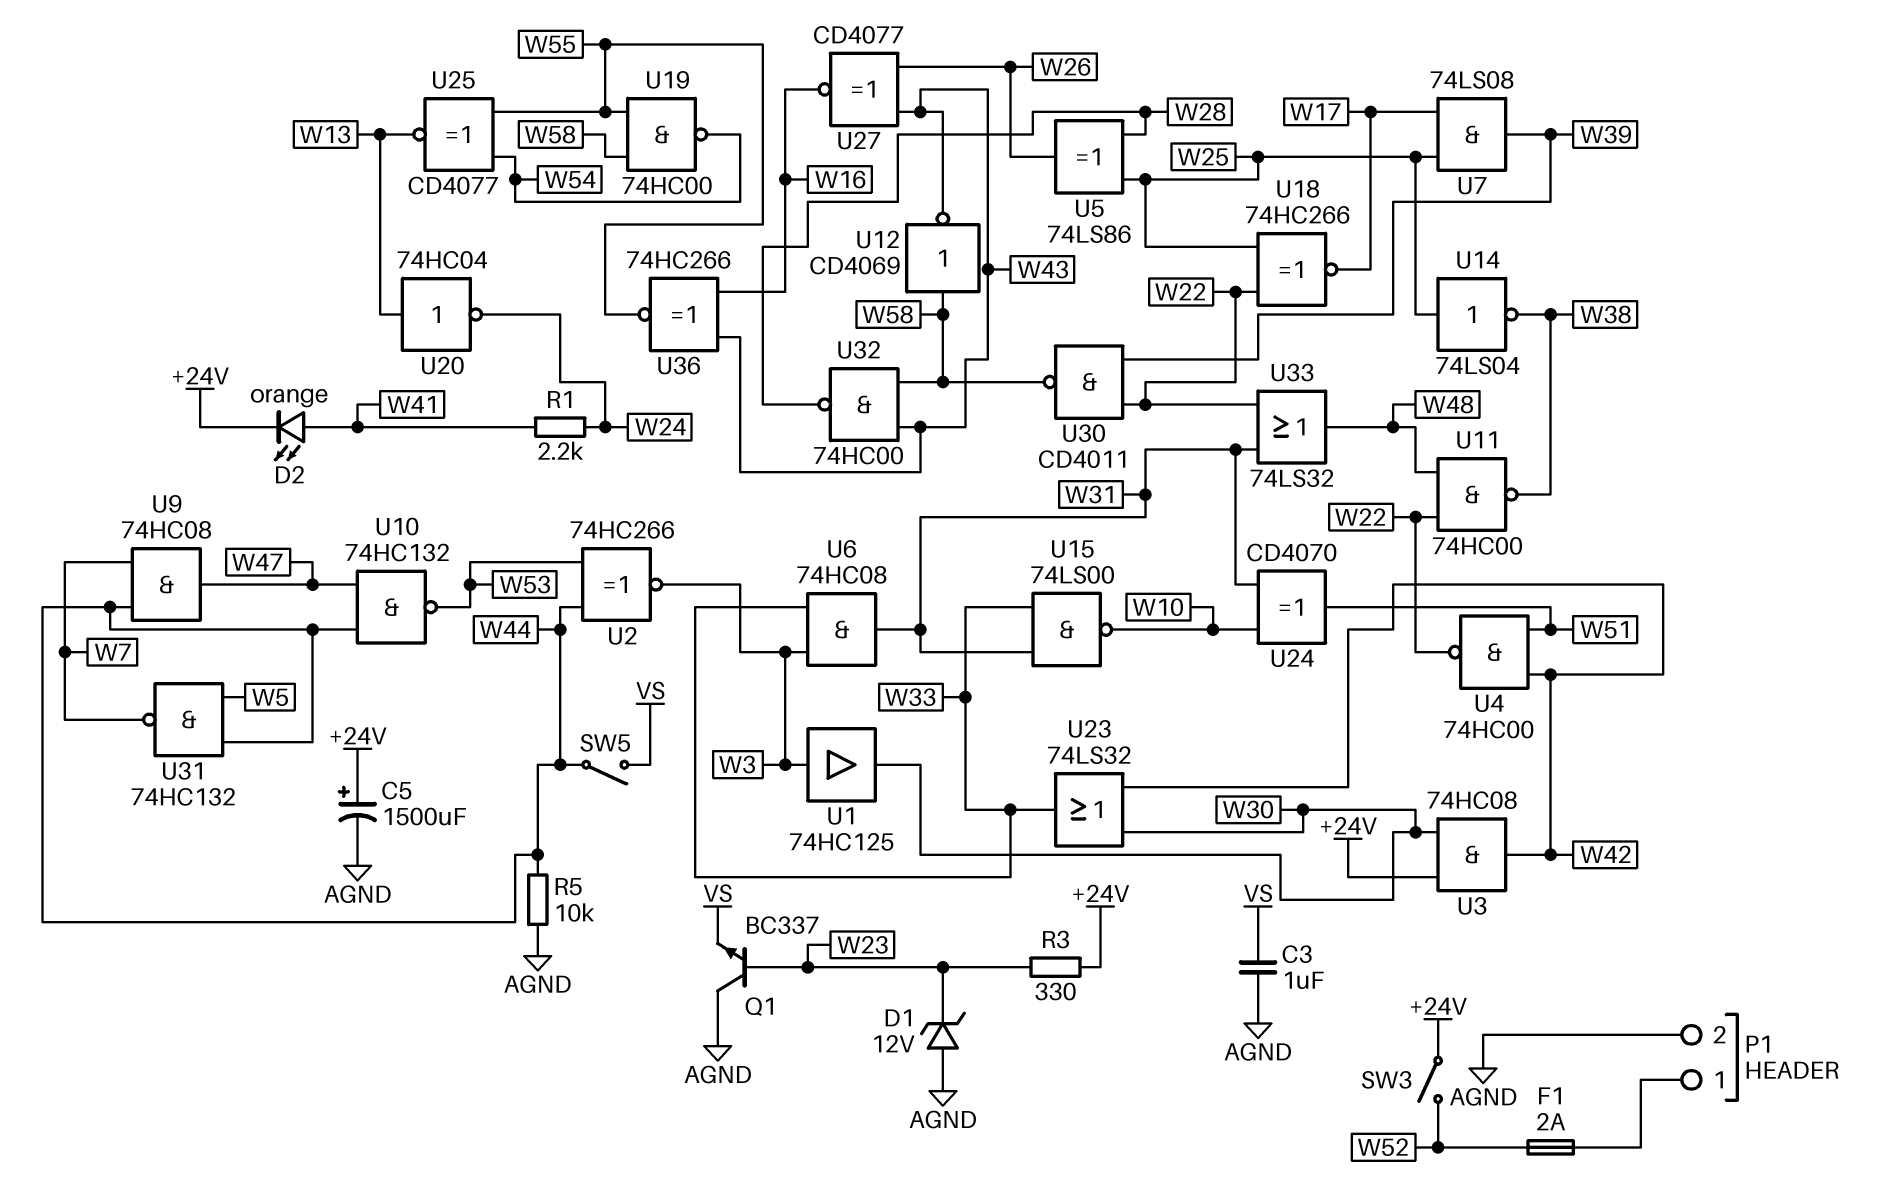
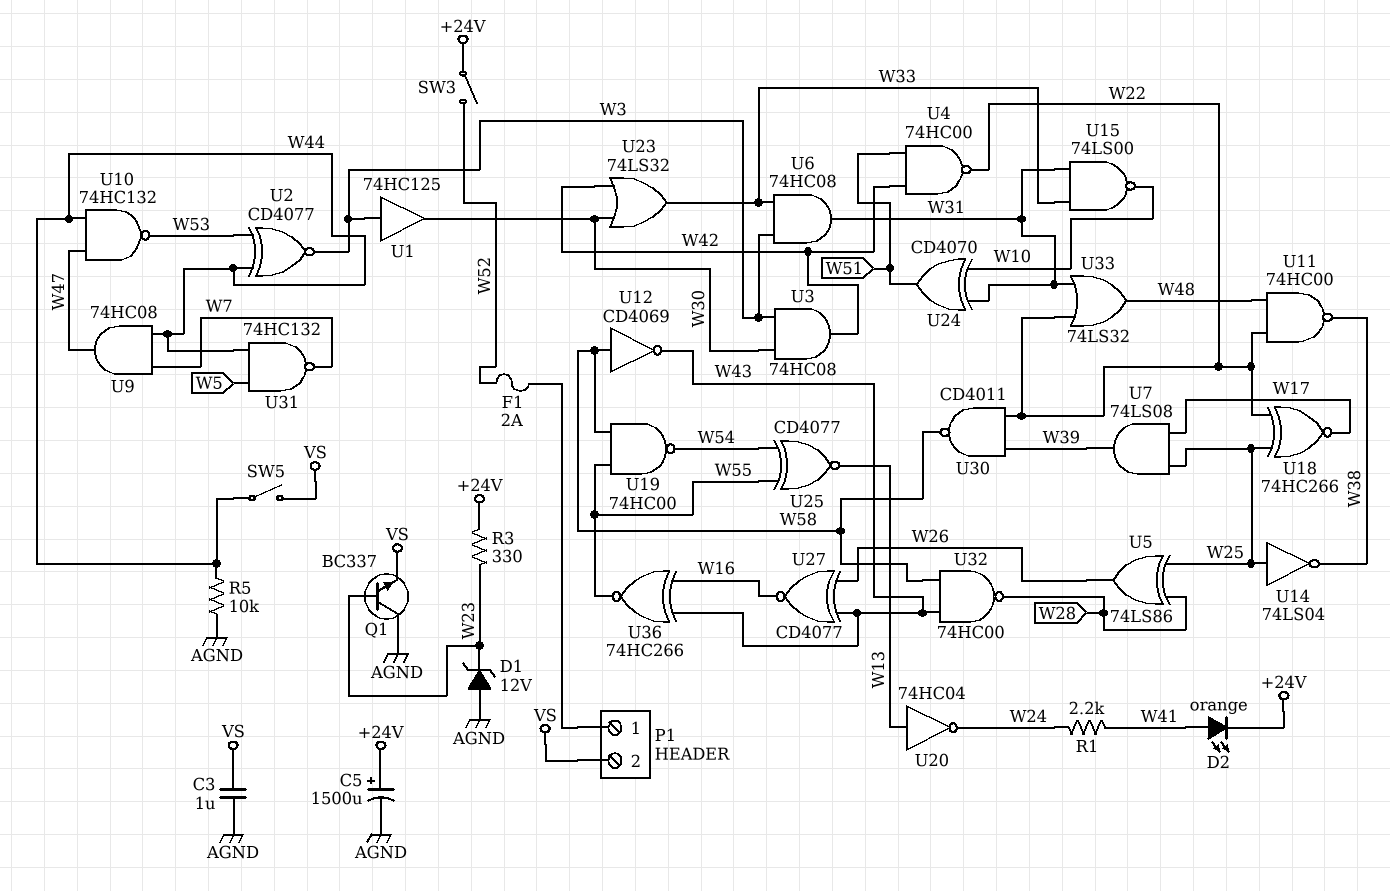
P1 pin 2: AGND -> VS
U2: XNOR 74HC266 (in W44, in W53, out W3) -> XNOR CD4077 (in W44, in W53, out W3)
U3: AND 74HC08 (in +24V, in W30, out W42) -> AND 74HC08 (in W3, in W30, out W42)

